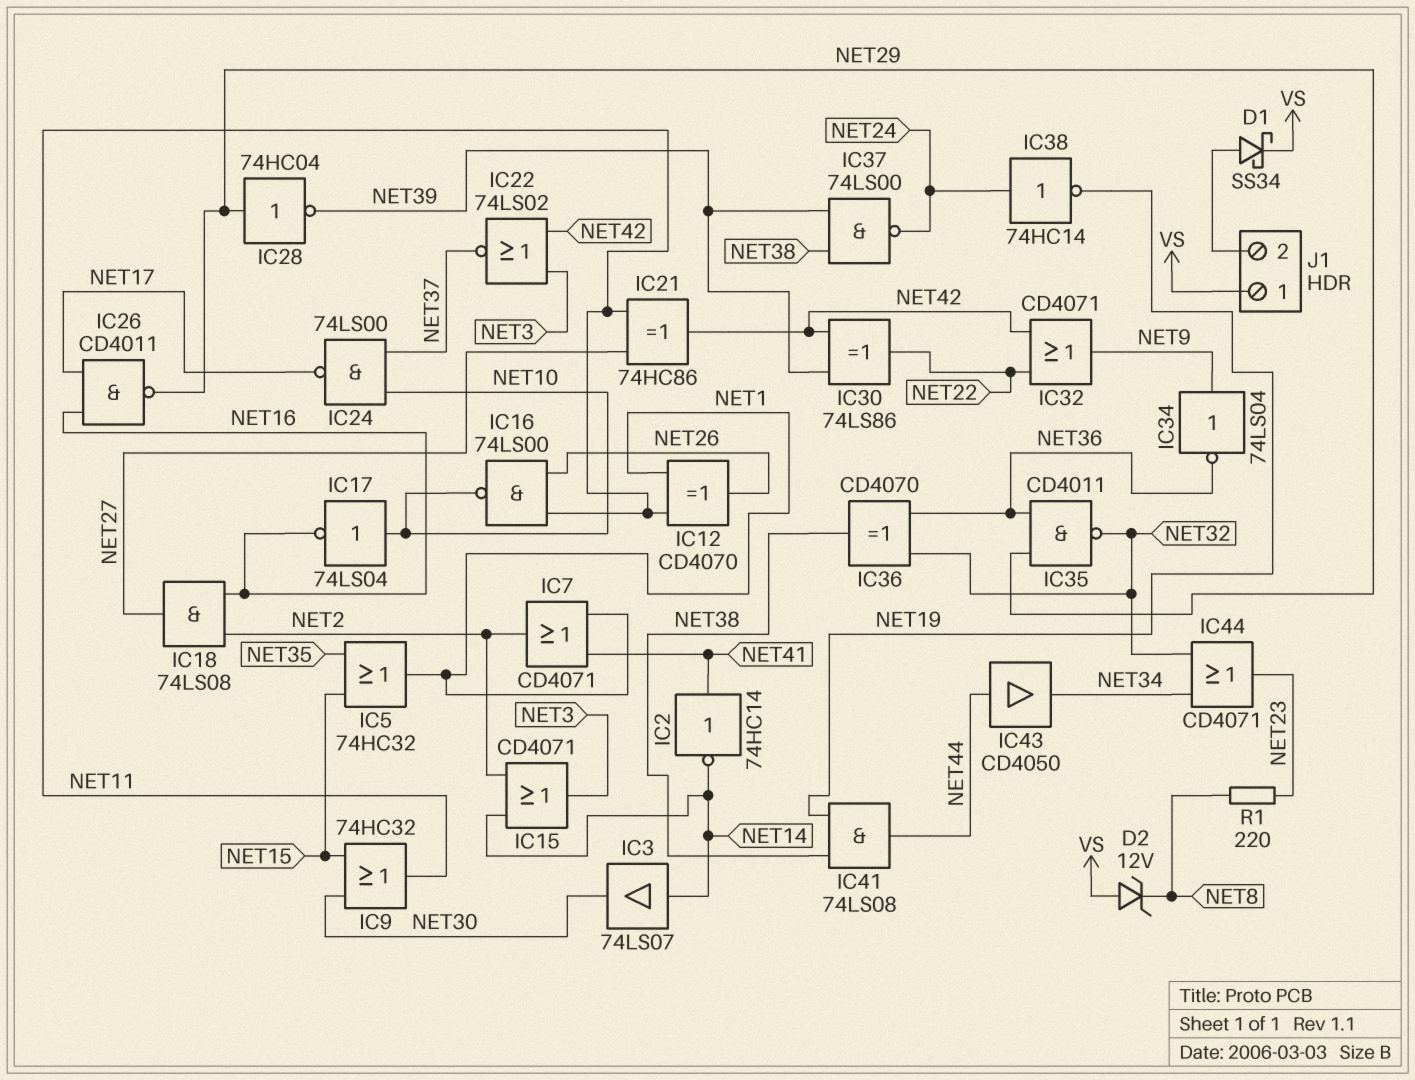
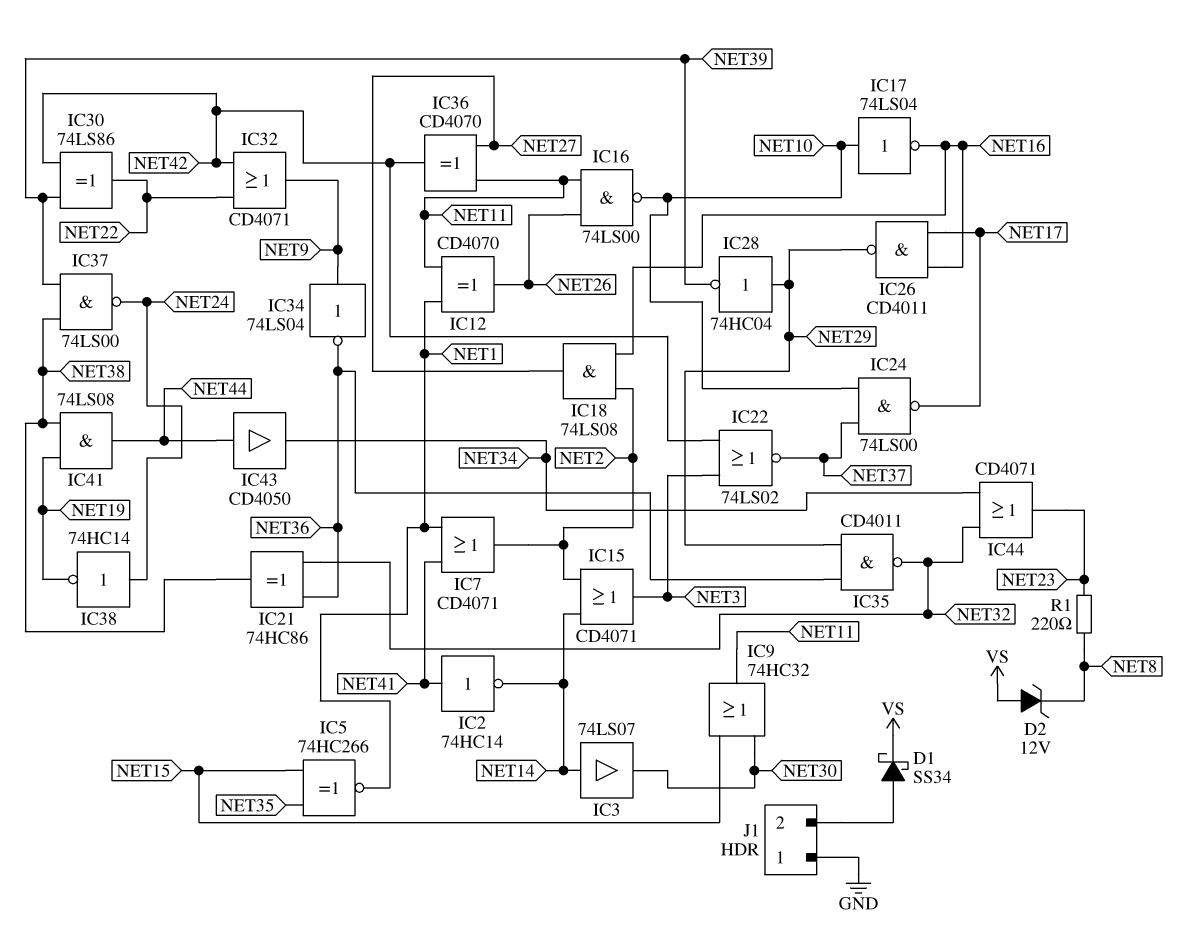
IC5: OR 74HC32 (in NET15, in NET35, out NET1) -> XNOR 74HC266 (in NET15, in NET35, out NET1)
IC21: XOR 74HC86 (in NET11, in NET27, out NET42) -> XOR 74HC86 (in NET32, in NET36, out NET38)
IC36: XOR CD4070 (in NET32, in NET36, out NET38) -> XOR CD4070 (in NET11, in NET27, out NET42)
J1 pin 1: VS -> GND

